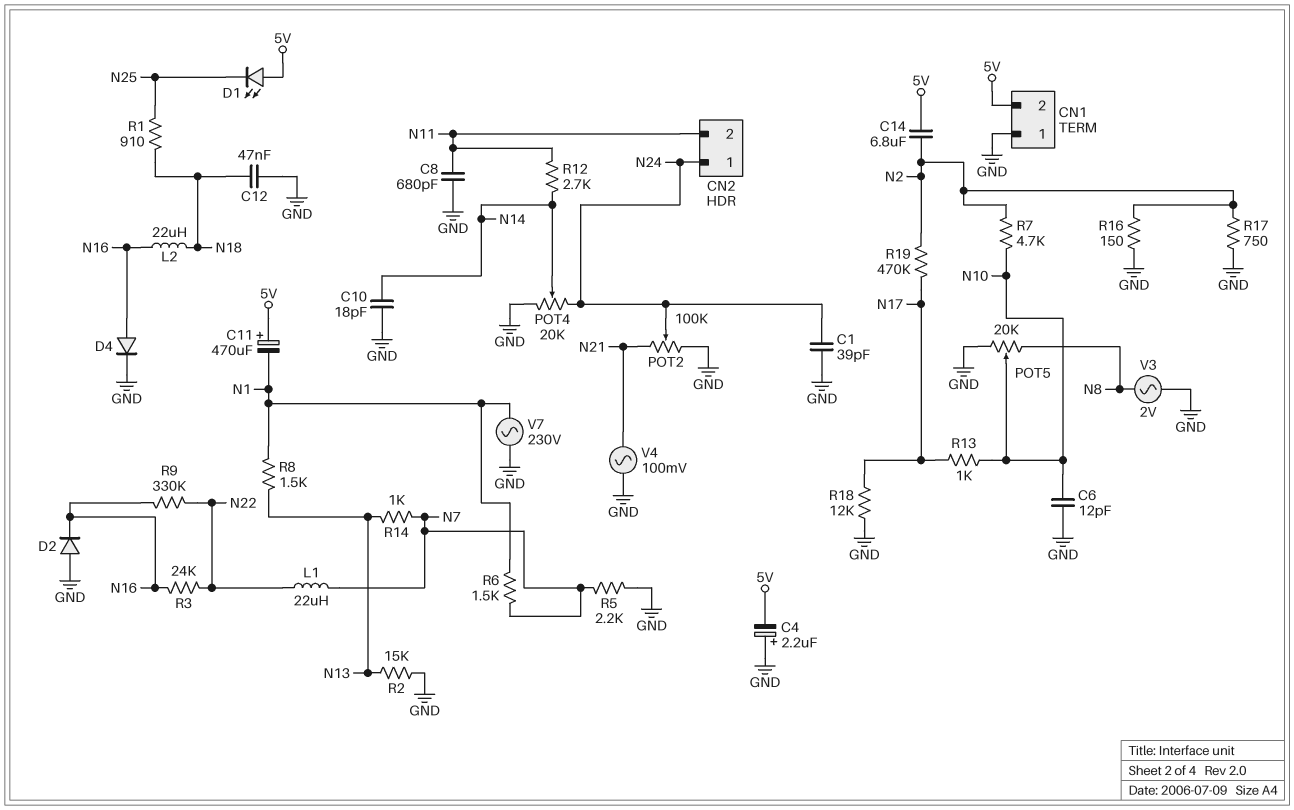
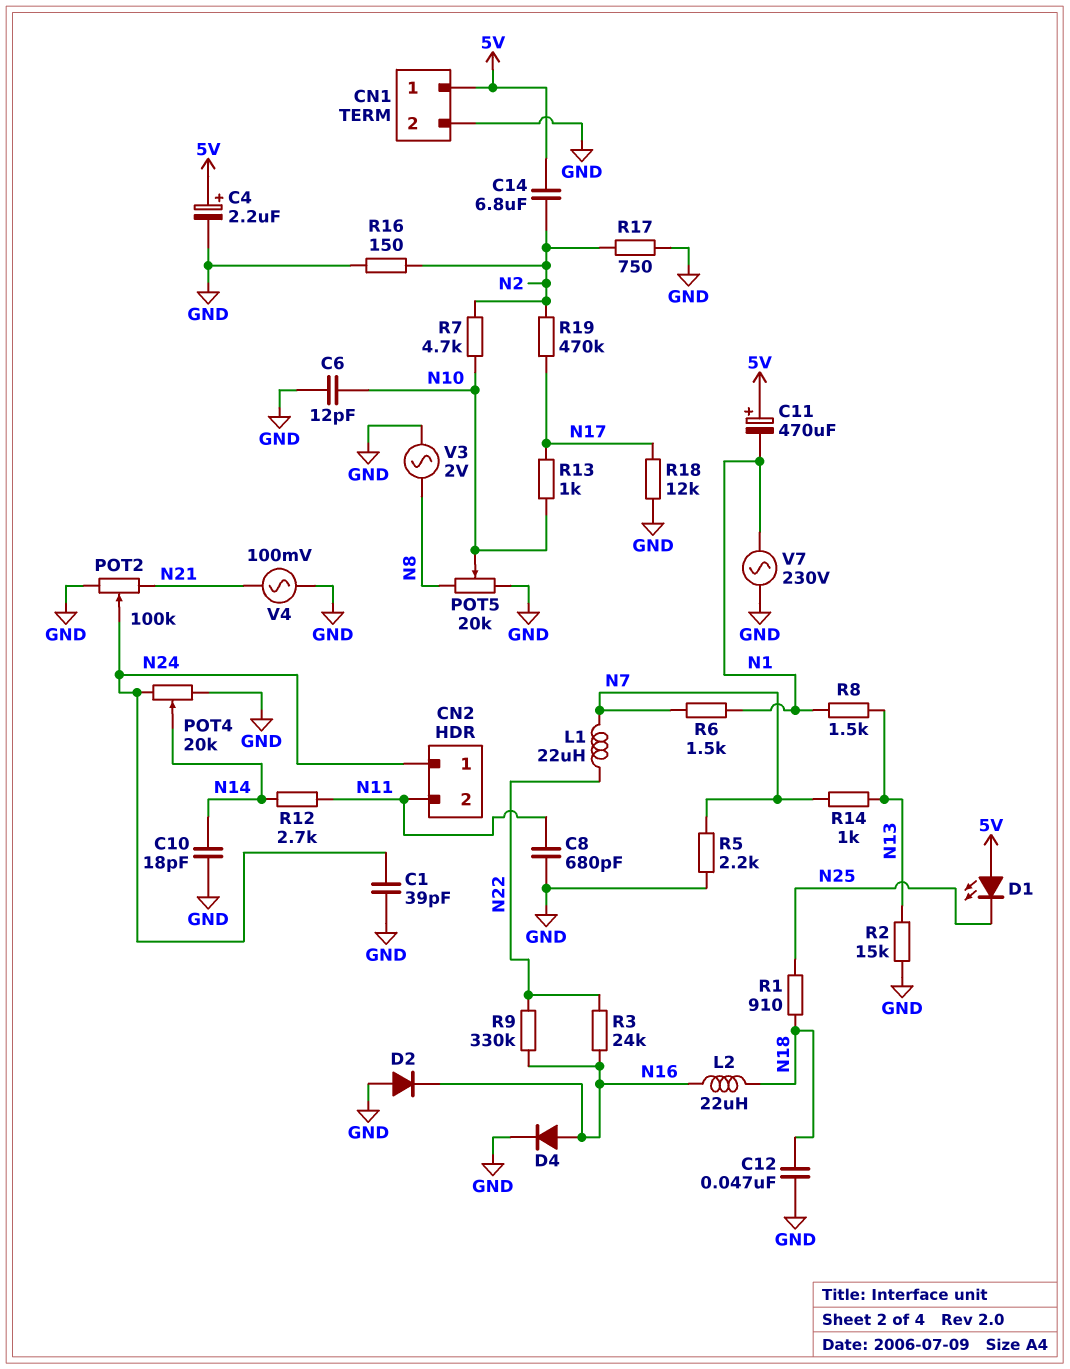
C4: 2.2uF (plus GND, minus 5V) -> 2.2uF (plus 5V, minus GND)
CN1 pin 1: GND -> 5V
CN1 pin 2: 5V -> GND

